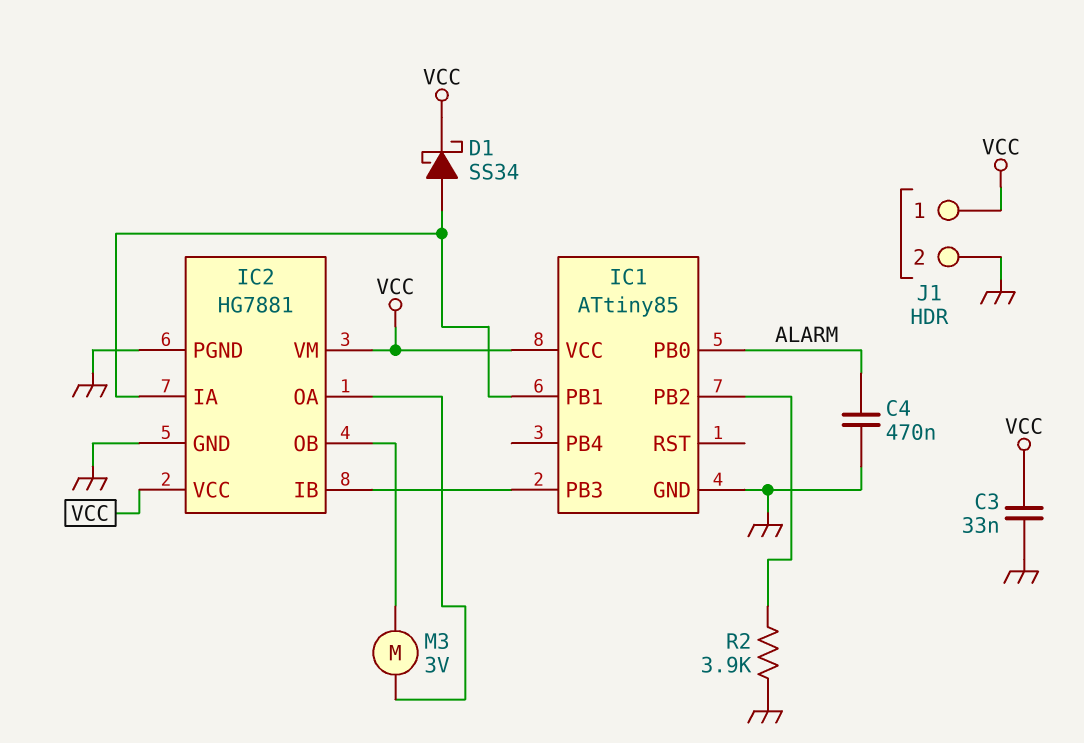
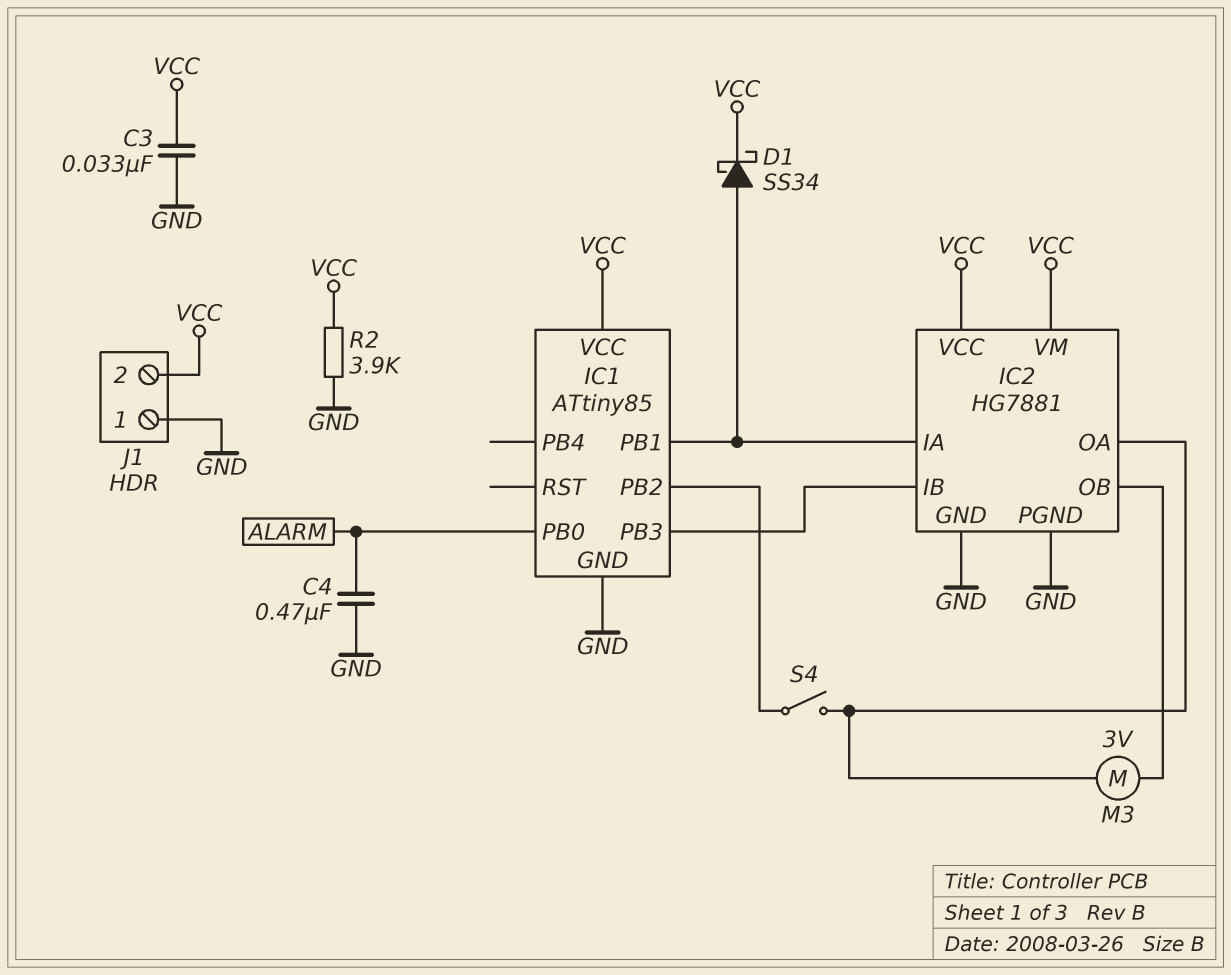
J1 pin 1: VCC -> GND
J1 pin 2: GND -> VCC
R2: 3.9k (GND, IC1/PB2) -> 3.9k (GND, VCC)
S4: none -> switch (IC1/PB2, IC2/OA)

